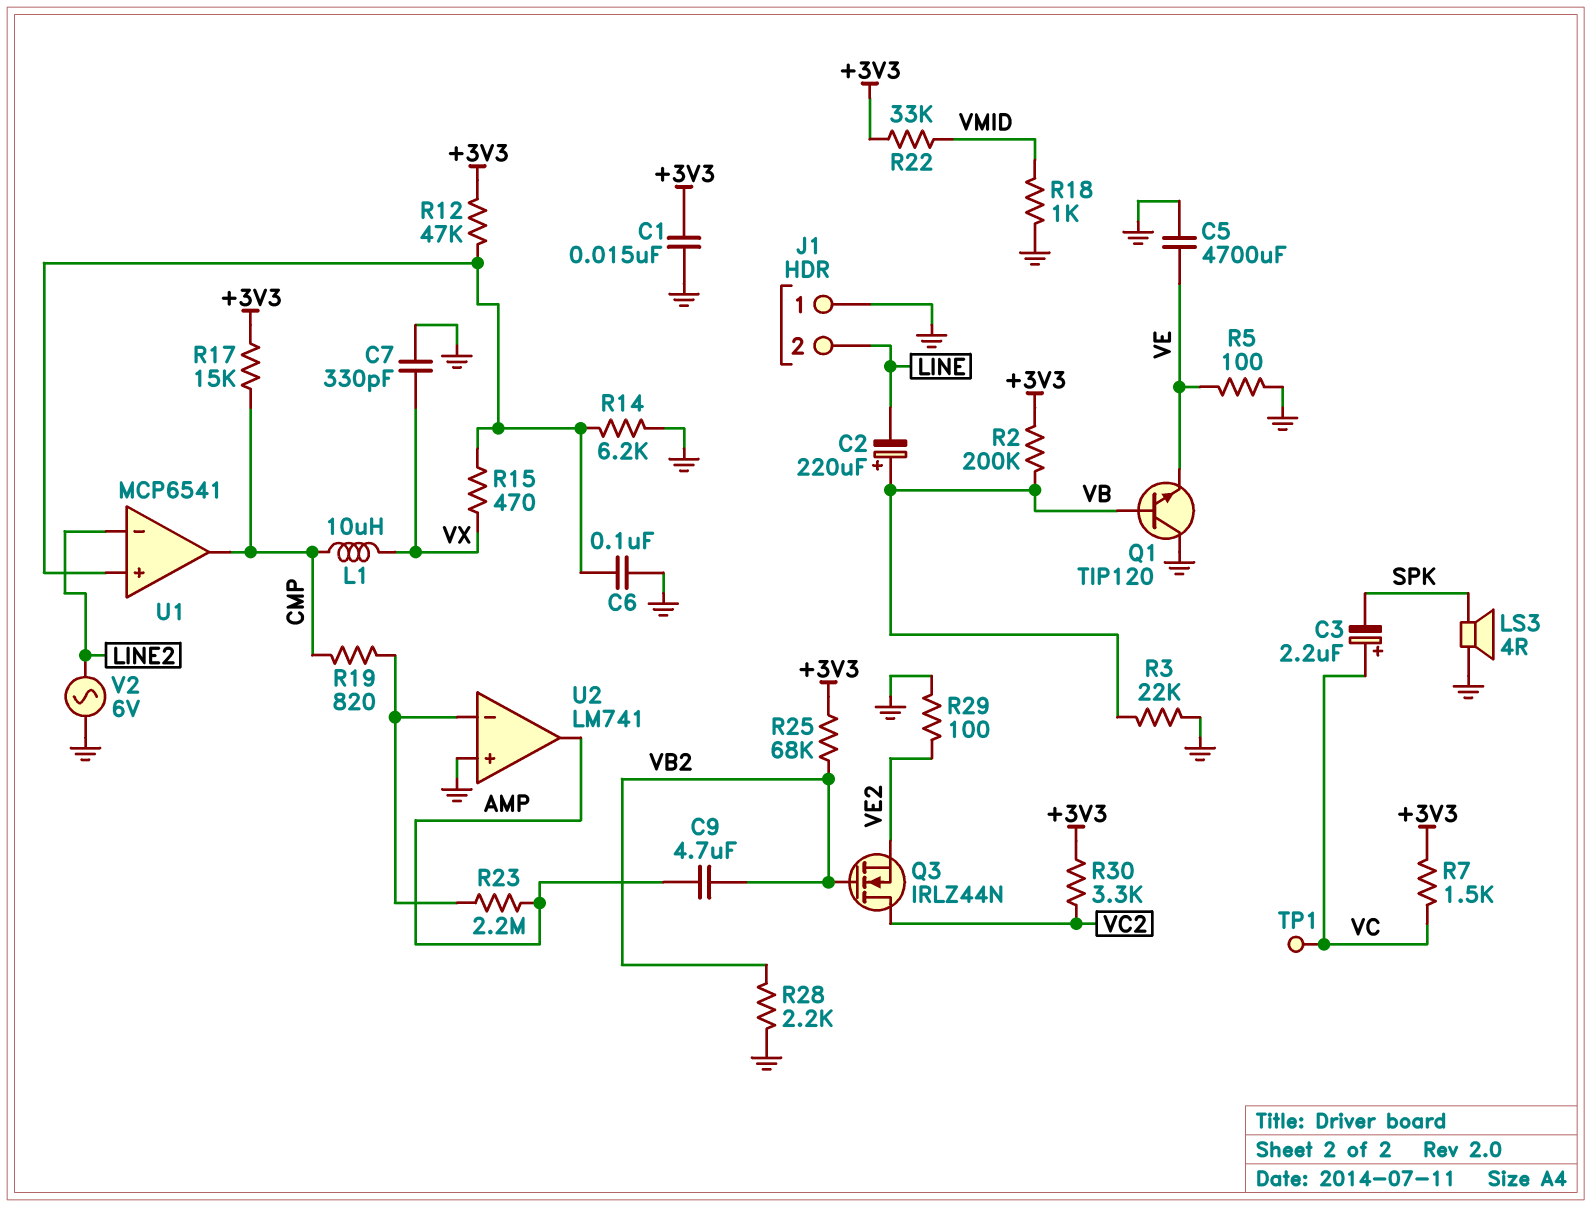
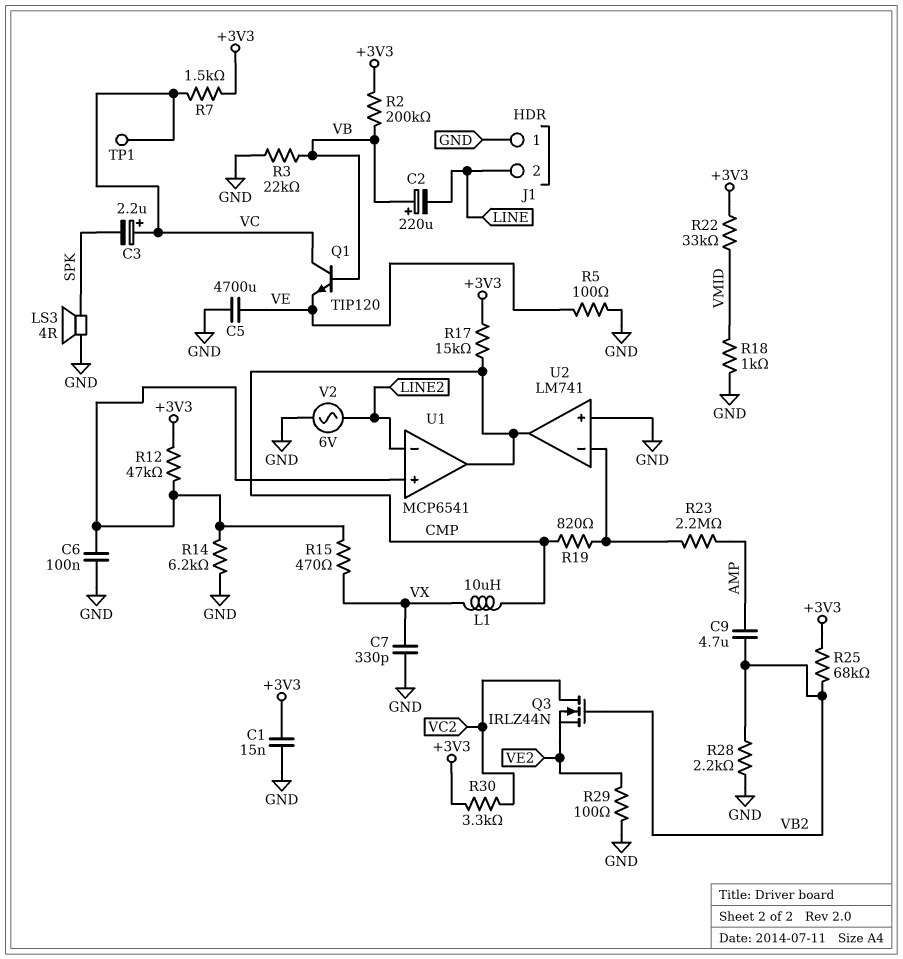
Q1: NPN TIP120 (B VB, C GND, E VE) -> NPN TIP120 (B VB, C VC, E VE)
U2 pin out: AMP -> CMP

